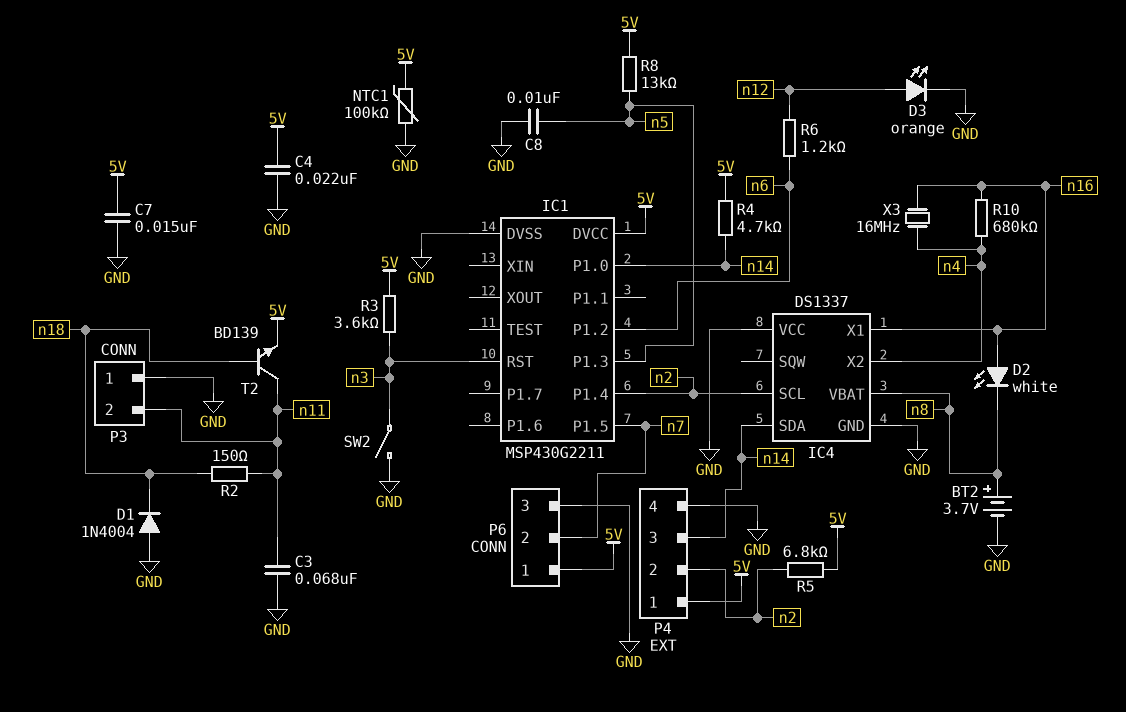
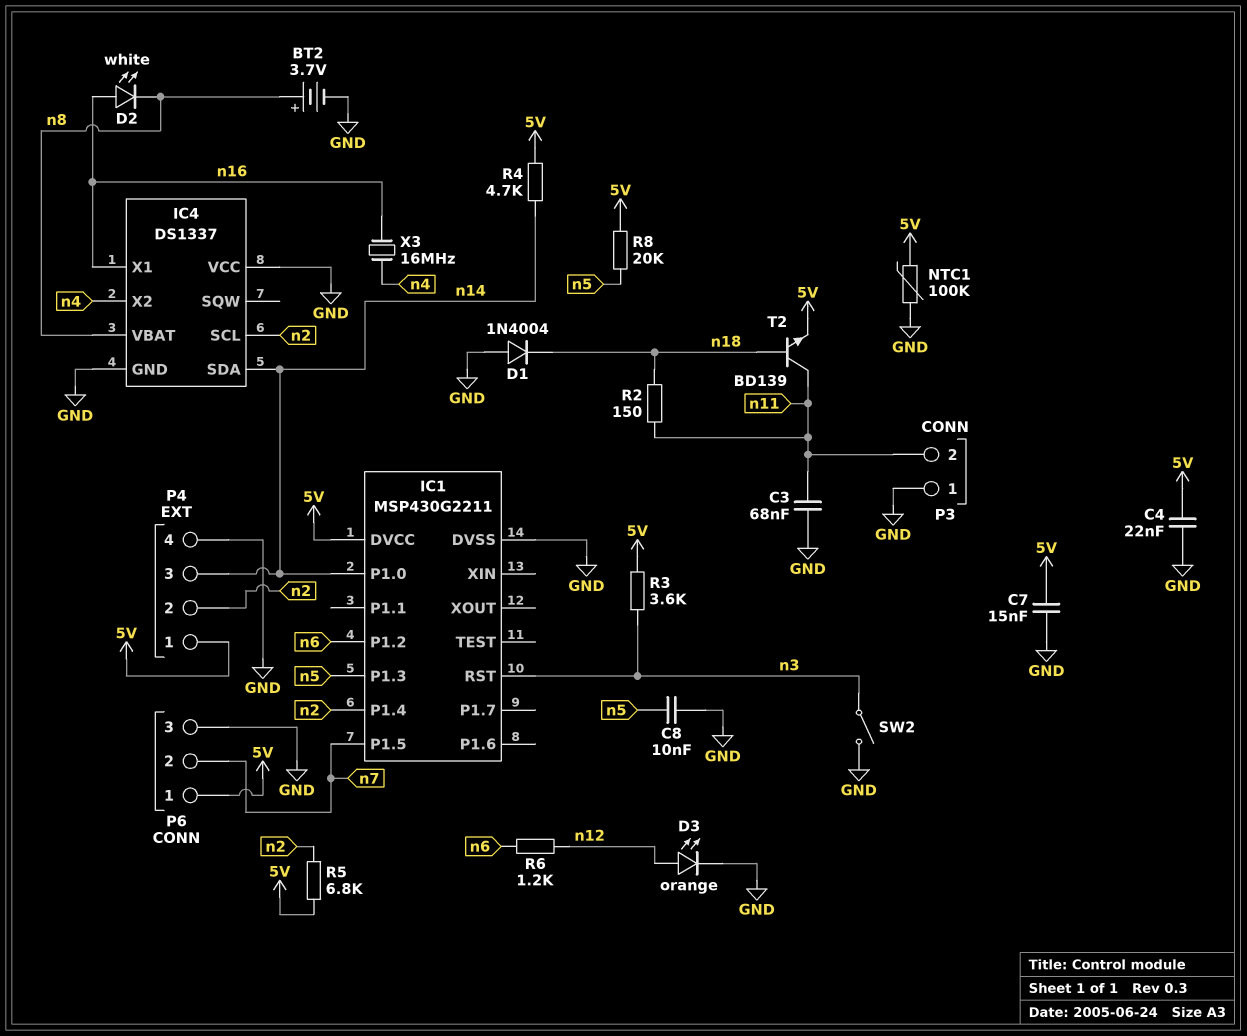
R8: 13k (5V, n5) -> 20k (5V, n5)
R10: 680k (n4, n16) -> none

